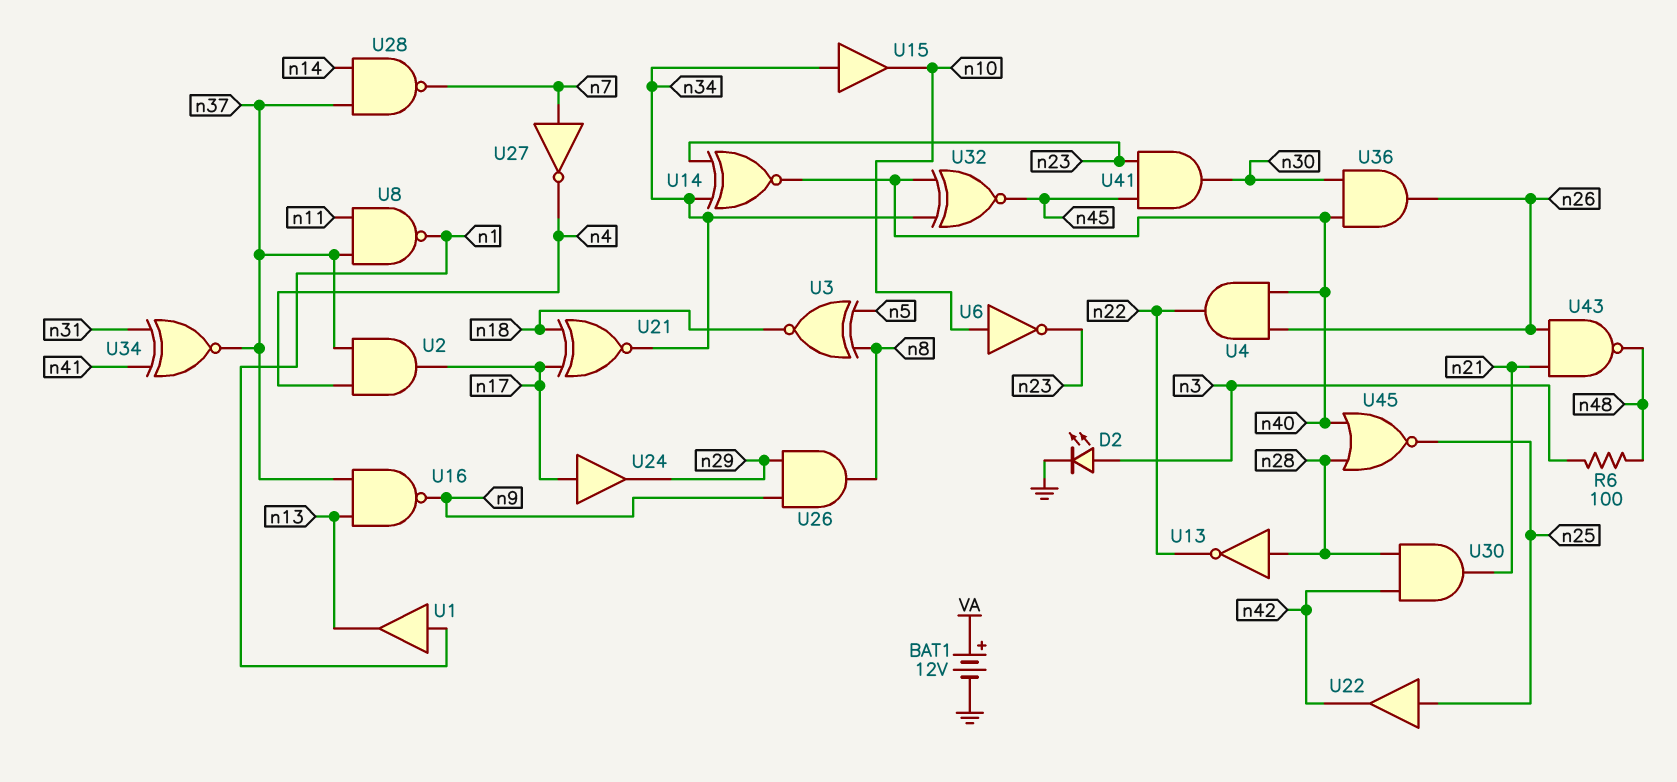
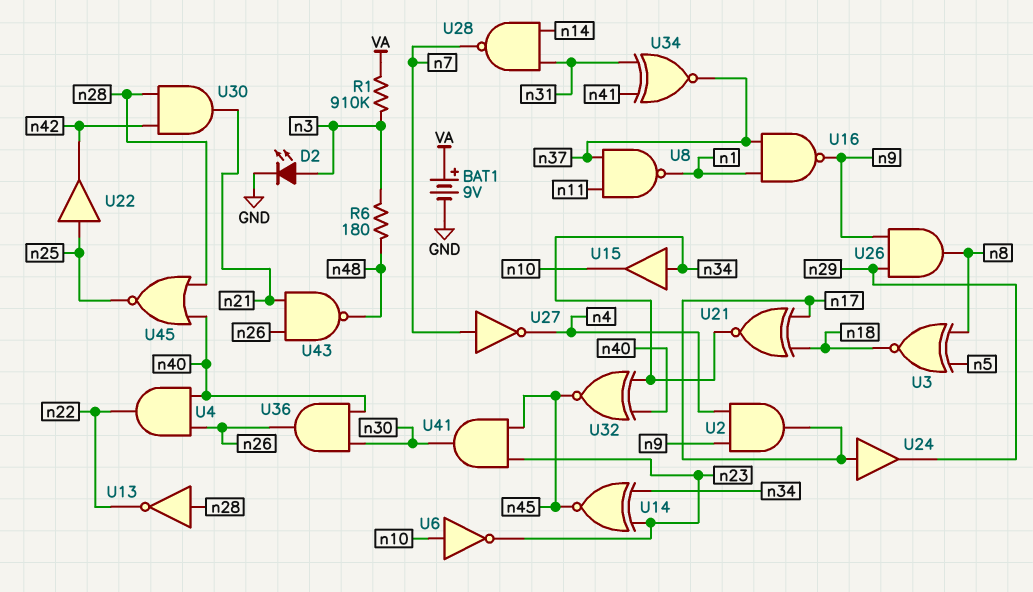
BAT1: 12V (plus VA, minus GND) -> 9V (plus VA, minus GND)
R1: none -> 910k (VA, n3)
R6: 100 (n3, n48) -> 180 (n3, n48)
U1: buffer (in n1, out n13) -> none
U2: AND (in n4, in n37, out n17) -> AND (in n4, in n9, out n17)
U14: XNOR (in n23, in n34, out n40) -> XNOR (in n23, in n34, out n45)
U16: NAND (in n13, in n37, out n9) -> NAND (in n1, in n37, out n9)
U28: NAND (in n14, in n37, out n7) -> NAND (in n14, in n31, out n7)

